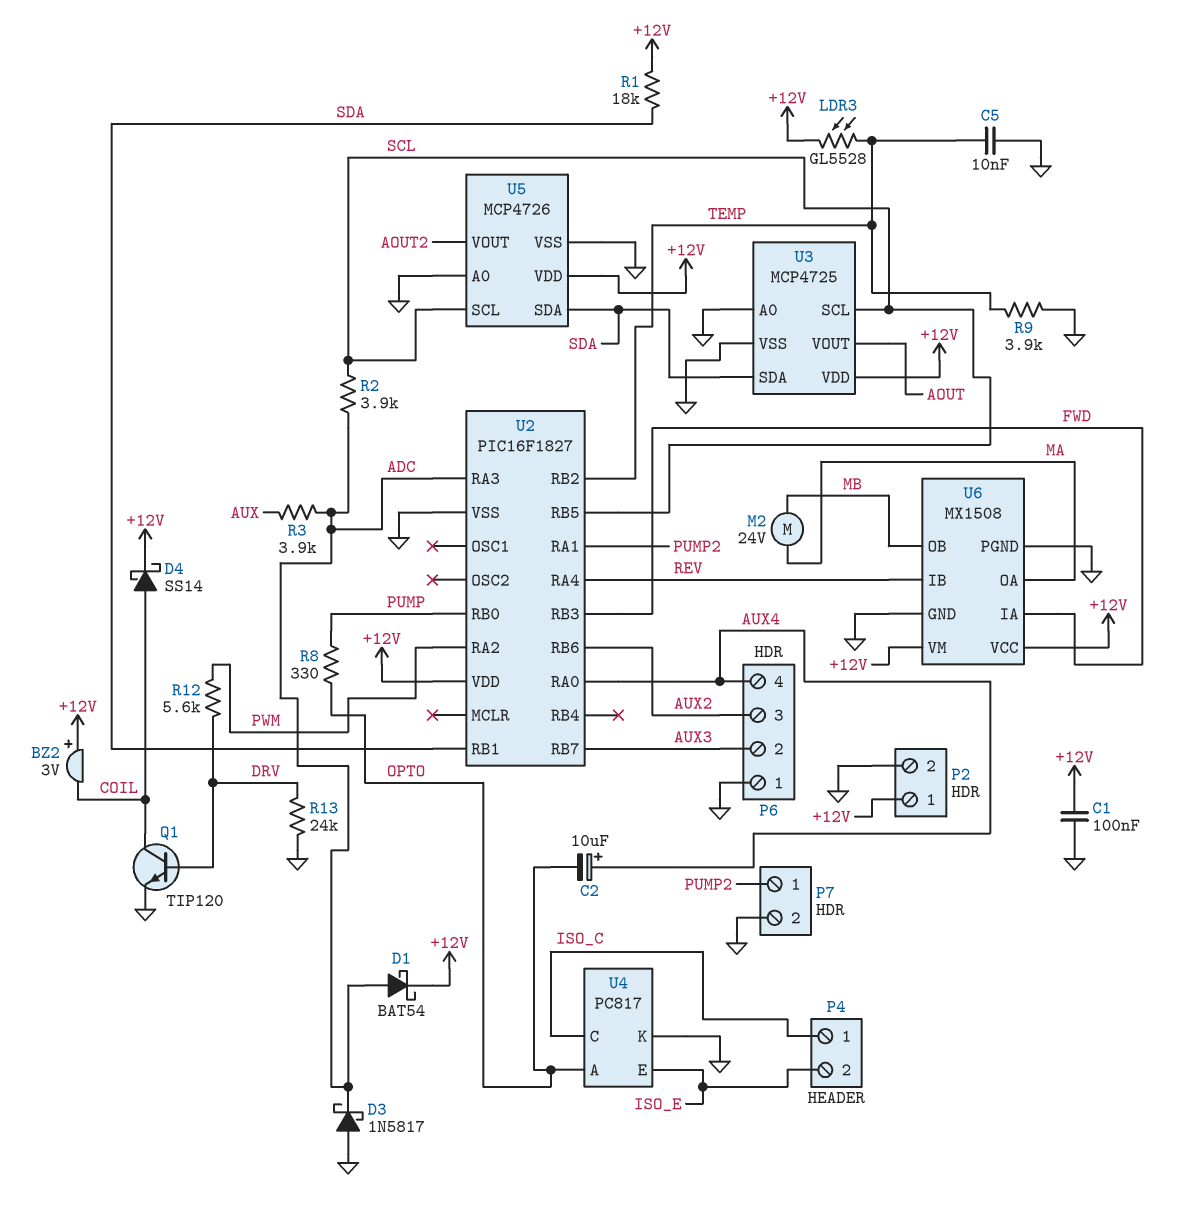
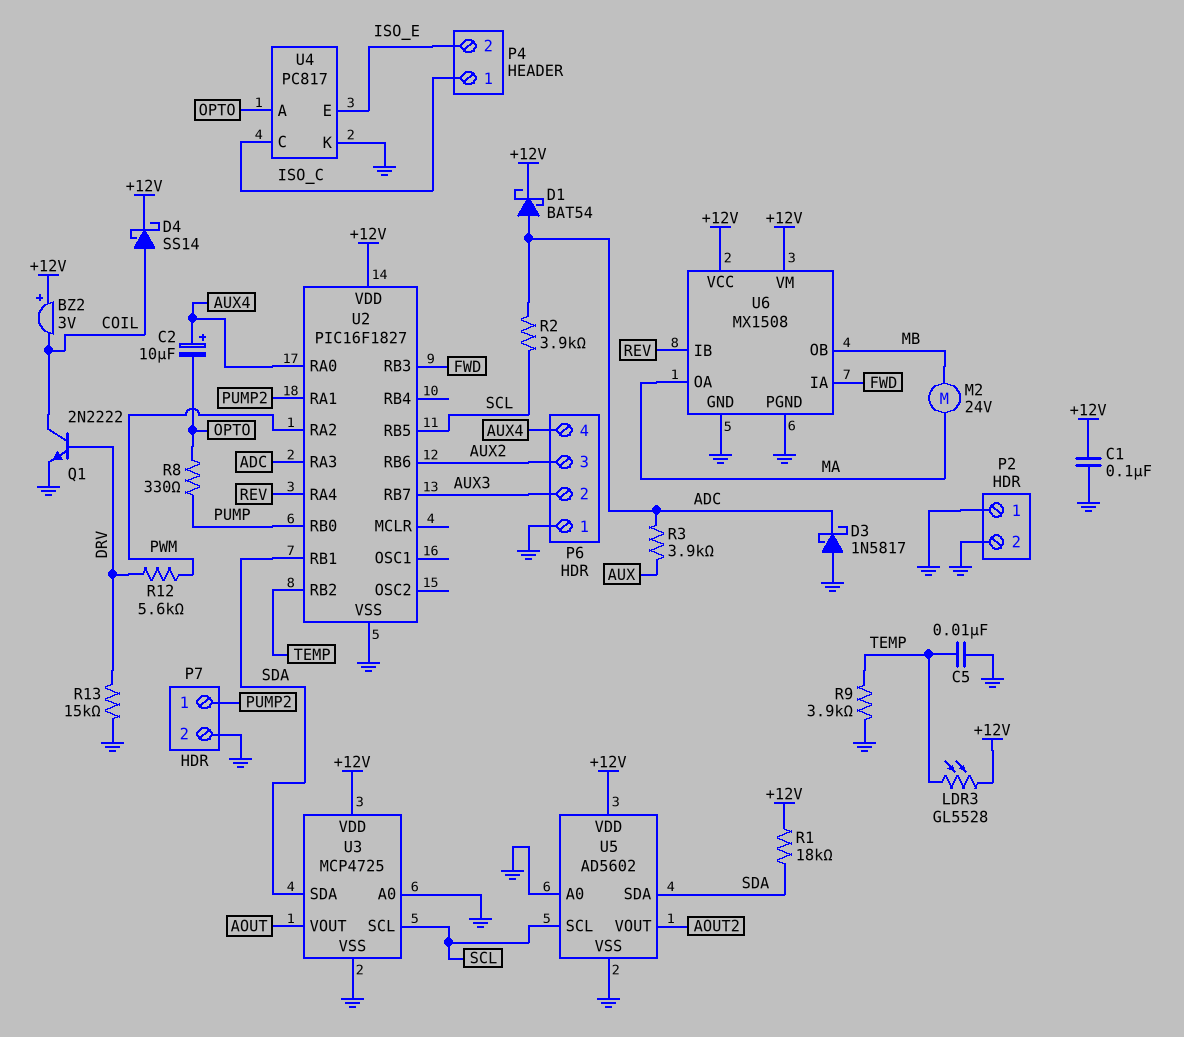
P2 pin 1: +12V -> GND
Q1: NPN TIP120 (B DRV, C COIL, E GND) -> NPN 2N2222 (B DRV, C COIL, E GND)
R13: 24k (DRV, GND) -> 15k (DRV, GND)
U5: MCP4726 -> AD5602

